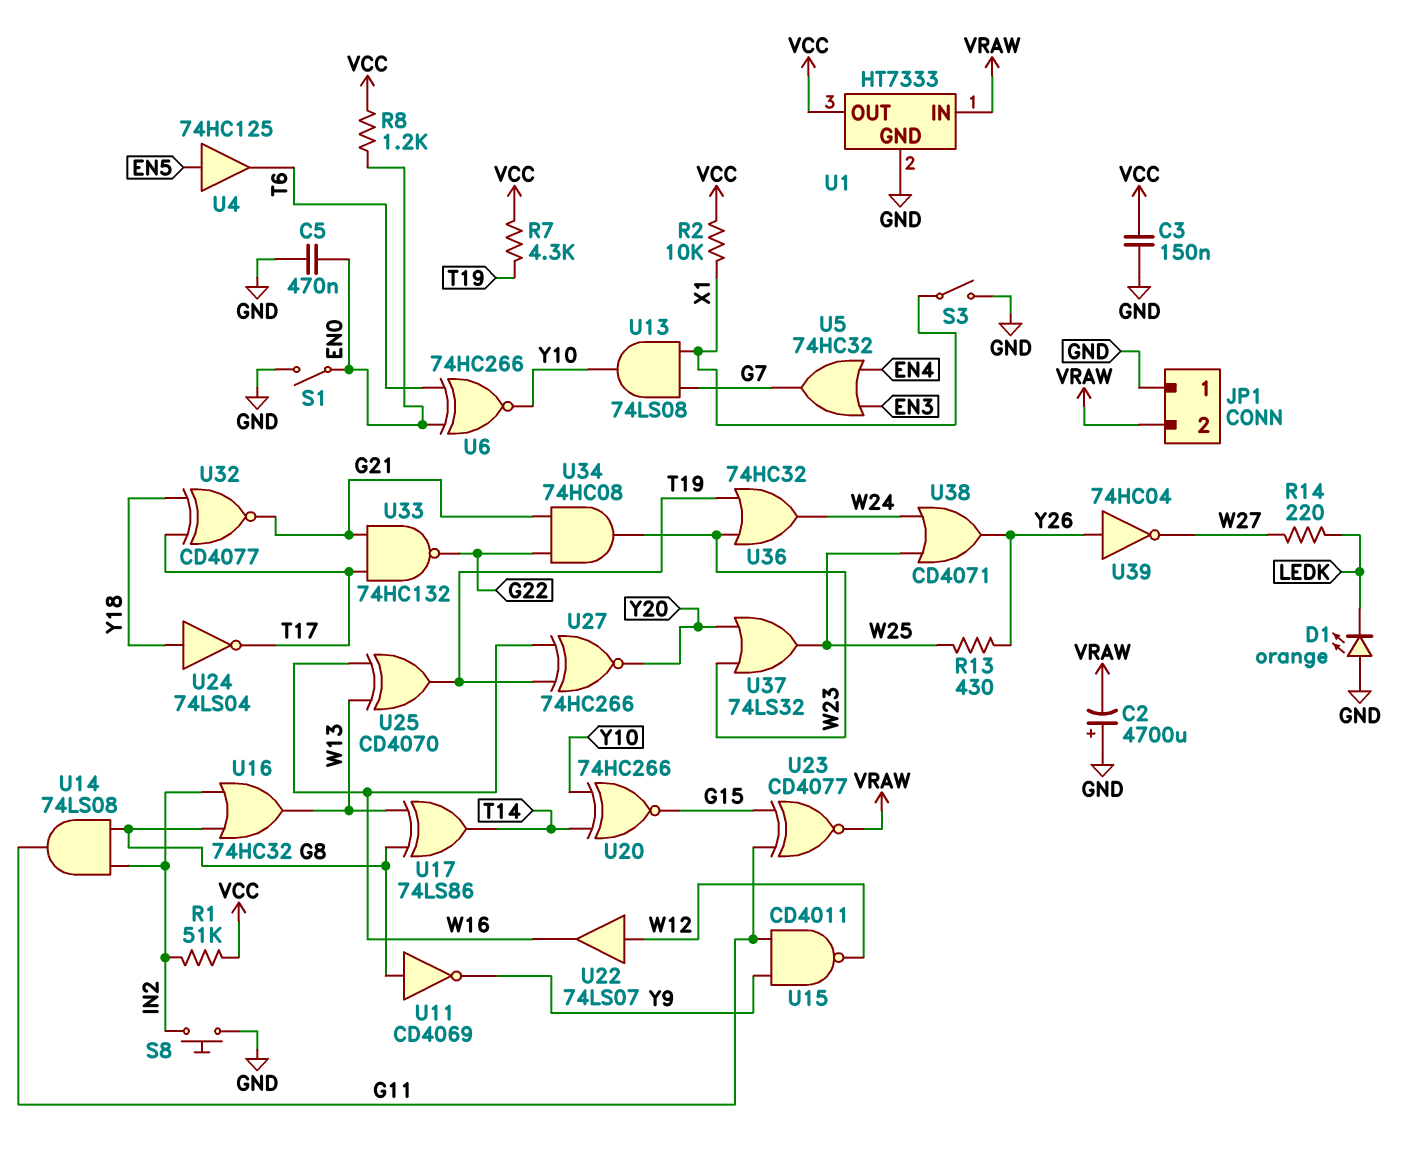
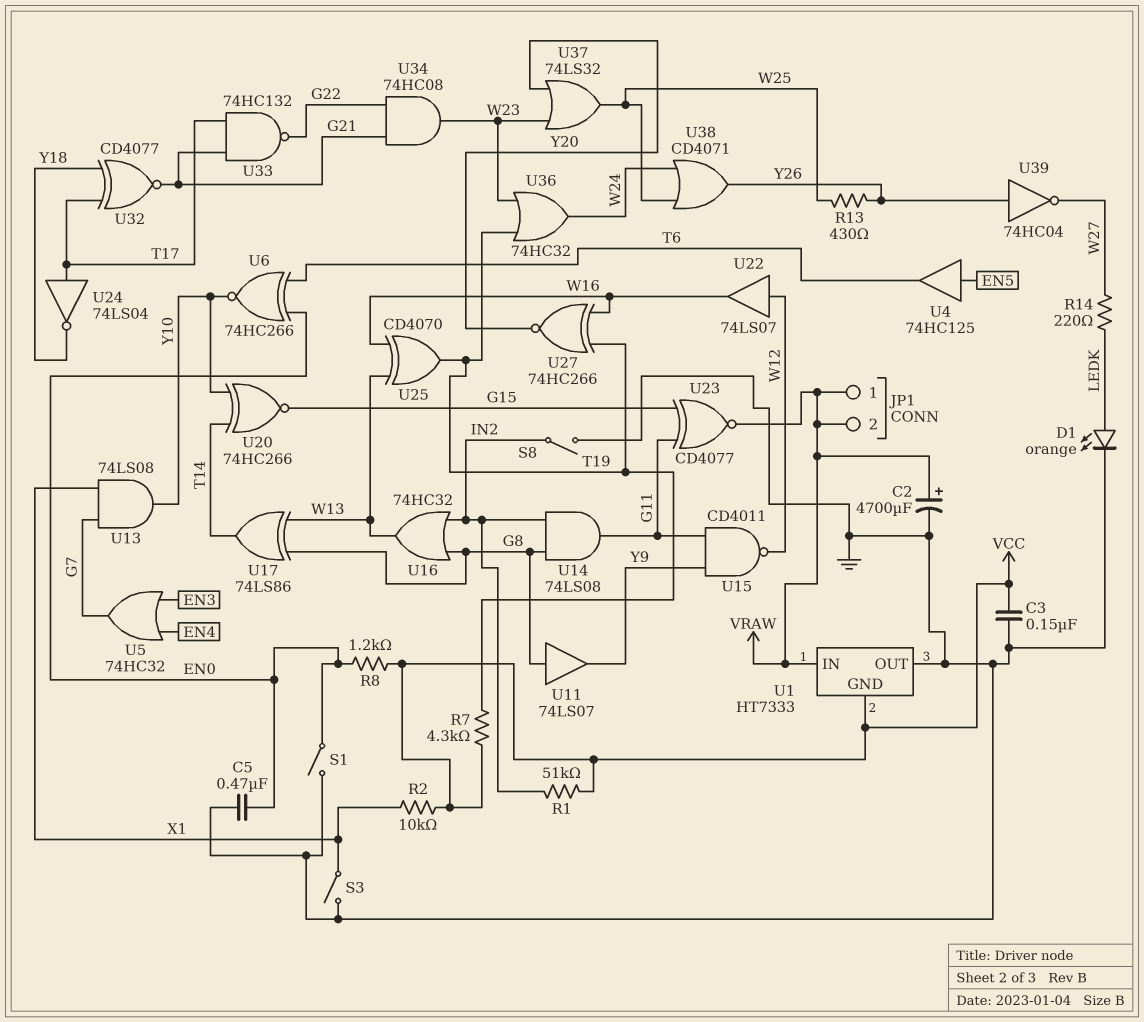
C2: 4700uF (plus GND, minus VRAW) -> 4700uF (plus VRAW, minus GND)
D1: LED orange (A GND, K LEDK) -> LED orange (A LEDK, K GND)
JP1 pin 1: GND -> VRAW
S8: button (GND, IN2) -> switch (GND, IN2)
U1 pin GND: GND -> VCC
U1 pin OUT: VCC -> GND
U11: NOT CD4069 (in G8, out Y9) -> buffer 74LS07 (in G8, out Y9)
U24: NOT 74LS04 (in Y18, out T17) -> NOT 74LS04 (in T17, out Y18)

